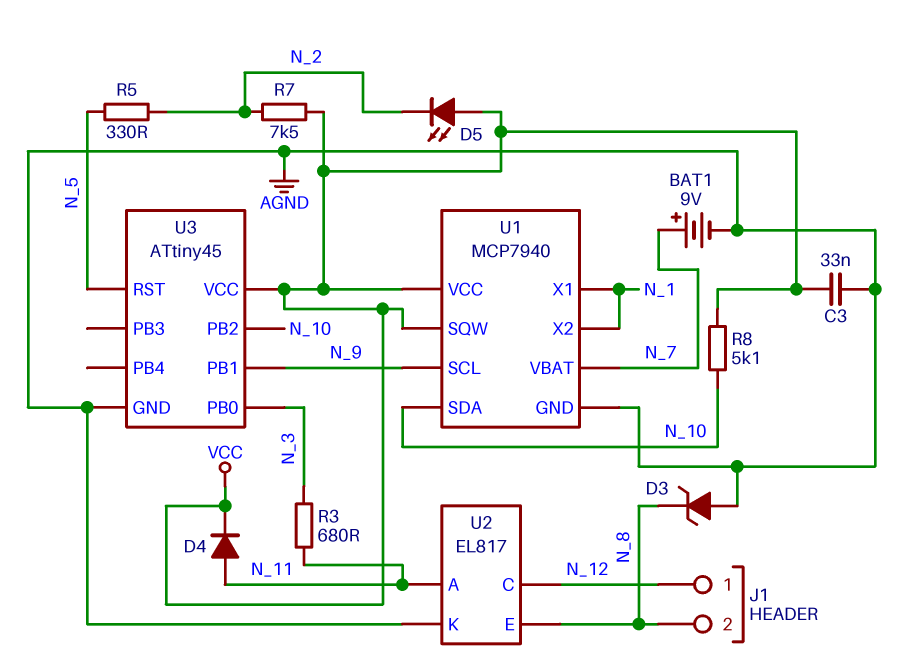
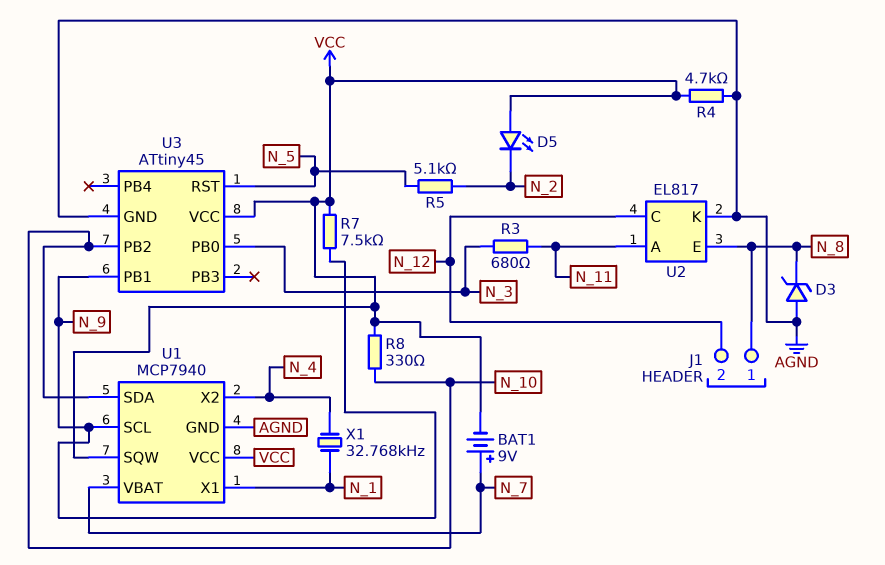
BAT1: 9V (plus N_7, minus AGND) -> 9V (plus N_7, minus VCC)
C3: 33nF (AGND, VCC) -> none
D4: diode (A N_11, K VCC) -> none
J1 pin 1: N_12 -> N_8
J1 pin 2: N_8 -> N_12
R4: none -> 4.7k (AGND, VCC)
R5: 330 (N_2, N_5) -> 5.1k (N_2, N_5)
R7: 7.5k (N_2, VCC) -> 7.5k (N_9, VCC)
R8: 5.1k (N_10, VCC) -> 330 (N_10, VCC)
U1 pin X2: N_1 -> N_4
X1: none -> 32.768kHz (N_1, N_4)

